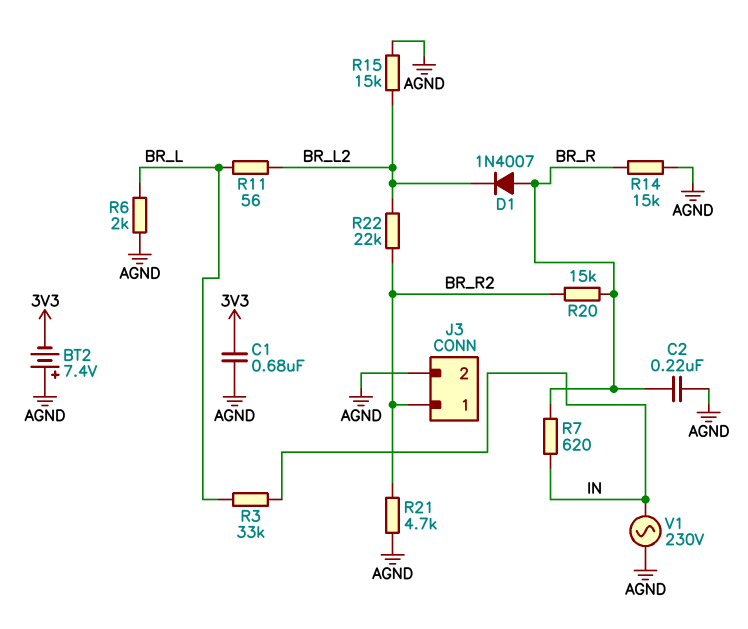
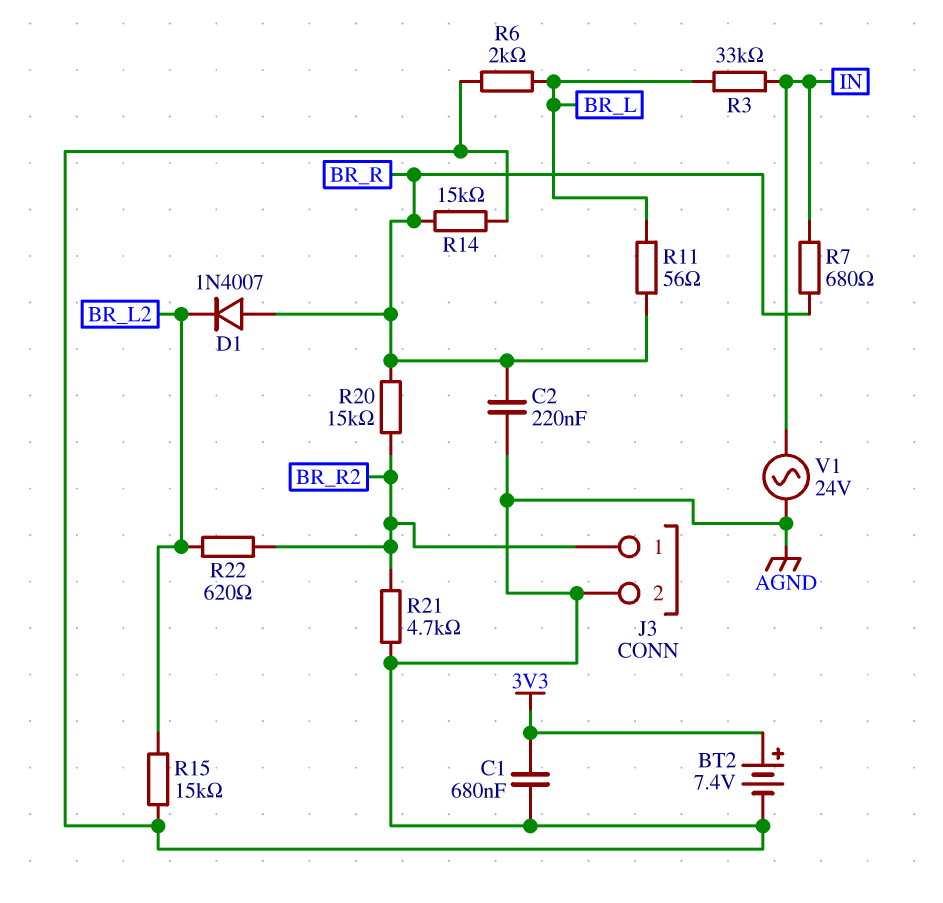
BT2: 7.4V (plus AGND, minus 3V3) -> 7.4V (plus 3V3, minus AGND)
R7: 620 (BR_R, IN) -> 680 (BR_R, IN)
R11: 56 (BR_L, BR_L2) -> 56 (BR_L, BR_R)
R22: 22k (BR_L2, BR_R2) -> 620 (BR_L2, BR_R2)
V1: AC 230V (AGND, IN) -> AC 24V (AGND, IN)

